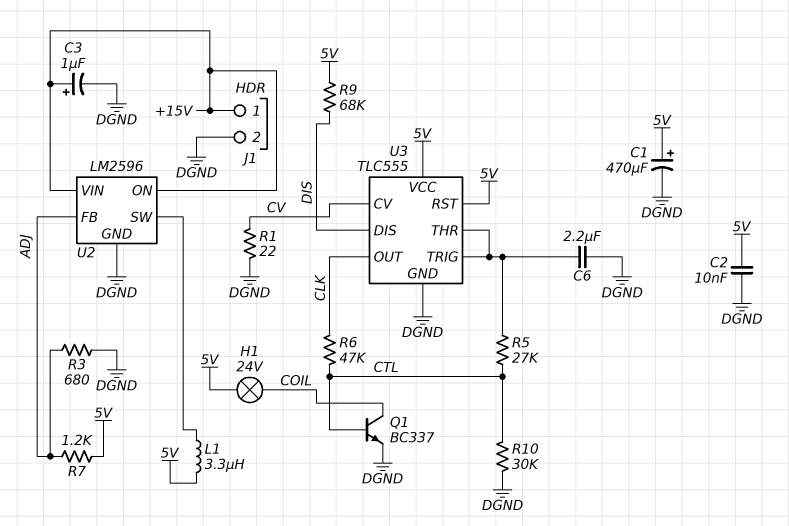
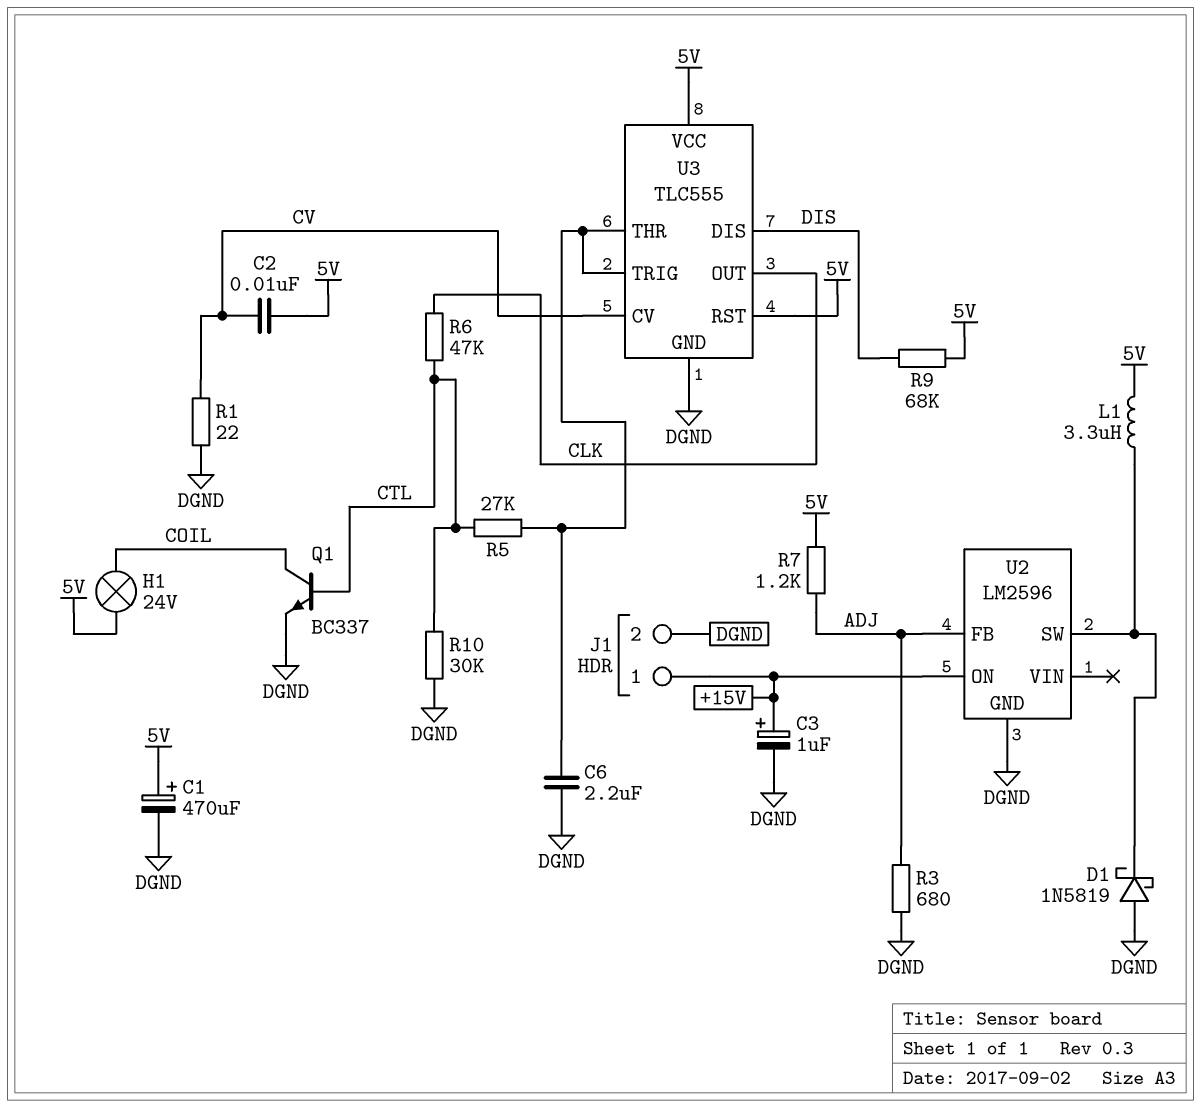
C2: 10nF (5V, DGND) -> 10nF (5V, CV)
D1: none -> schottky 1N5819 (A DGND, K U2/SW)
U2 pin VIN: +15V -> none

